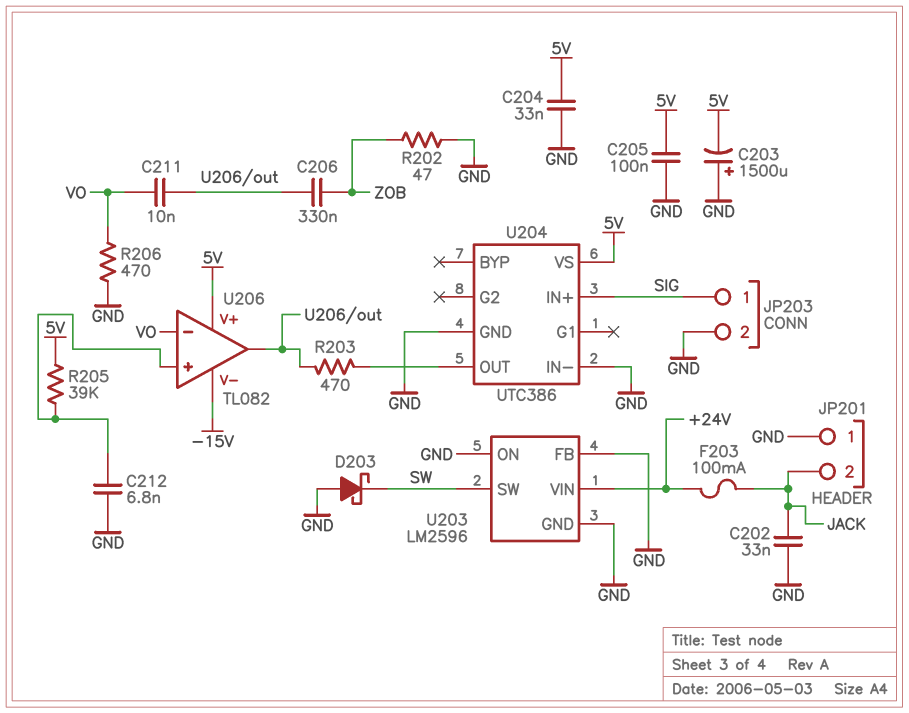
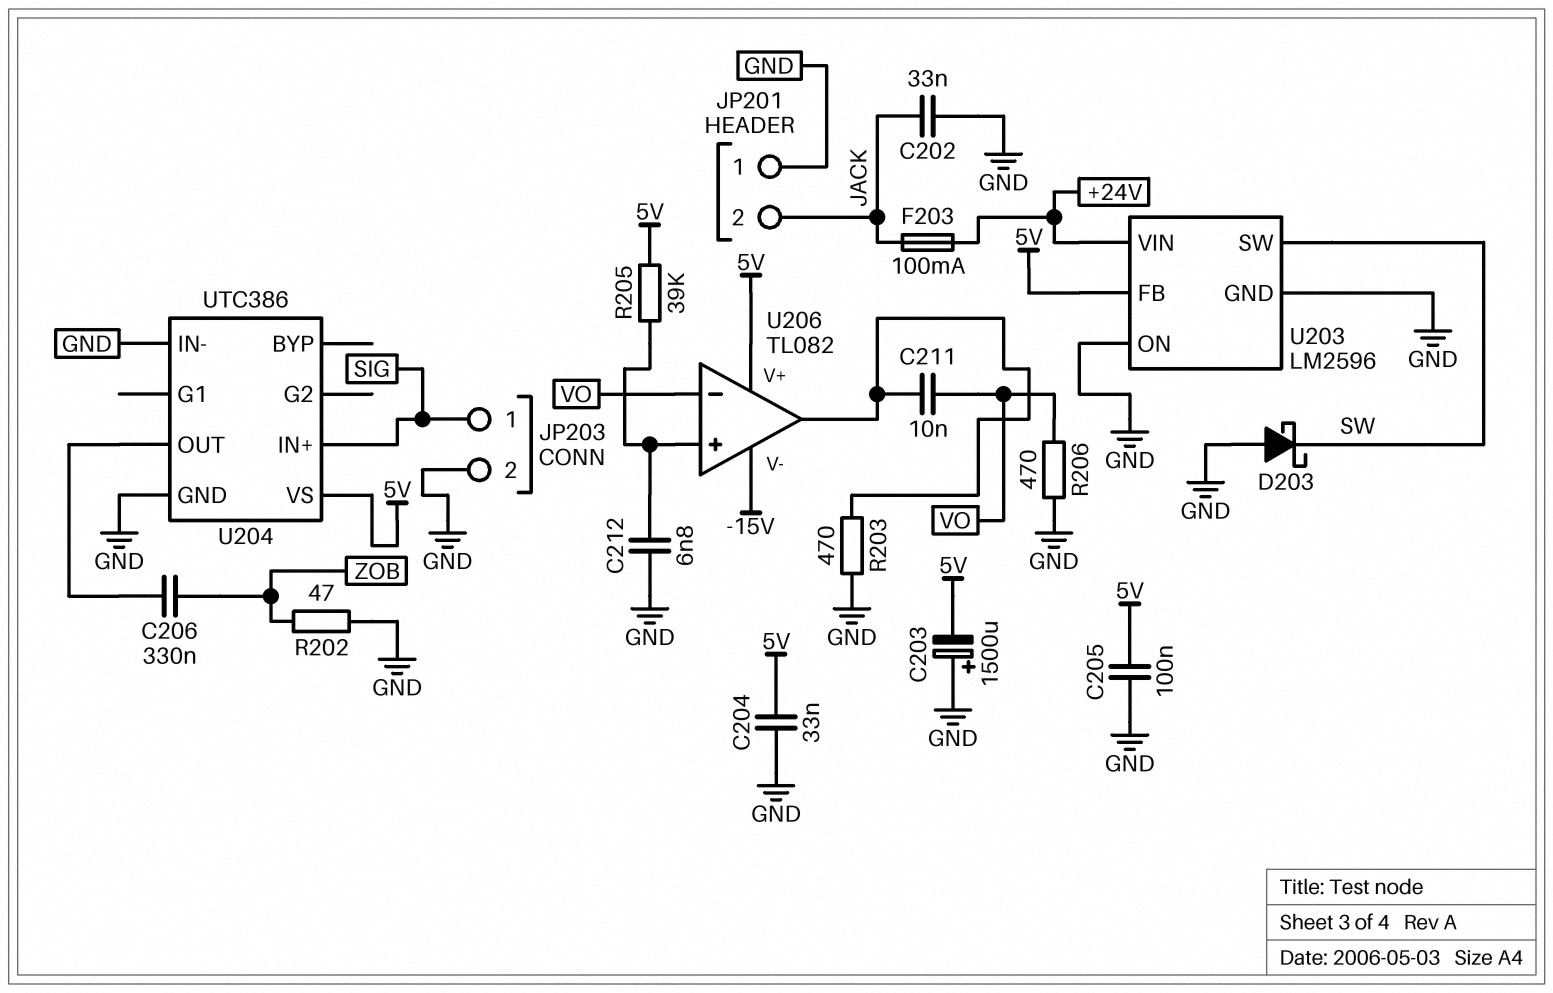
C206: 330nF (U206/out, ZOB) -> 330nF (U204/OUT, ZOB)
R203: 470 (U204/OUT, U206/out) -> 470 (GND, U206/out)
U203 pin FB: GND -> 5V

